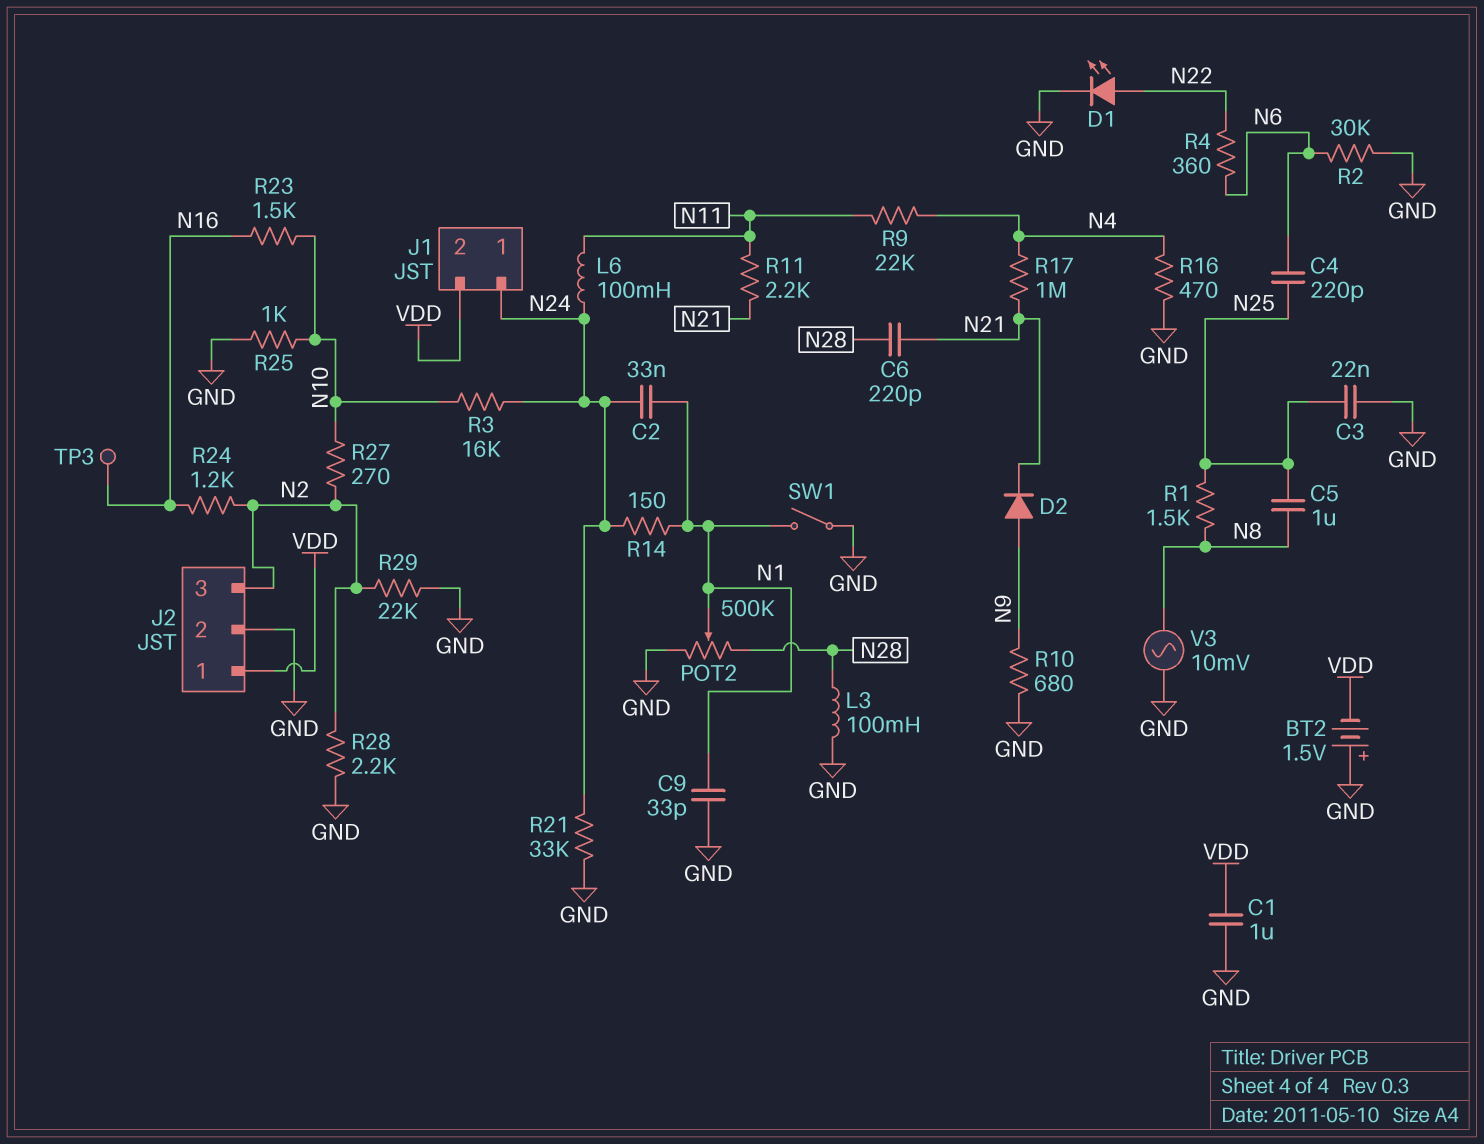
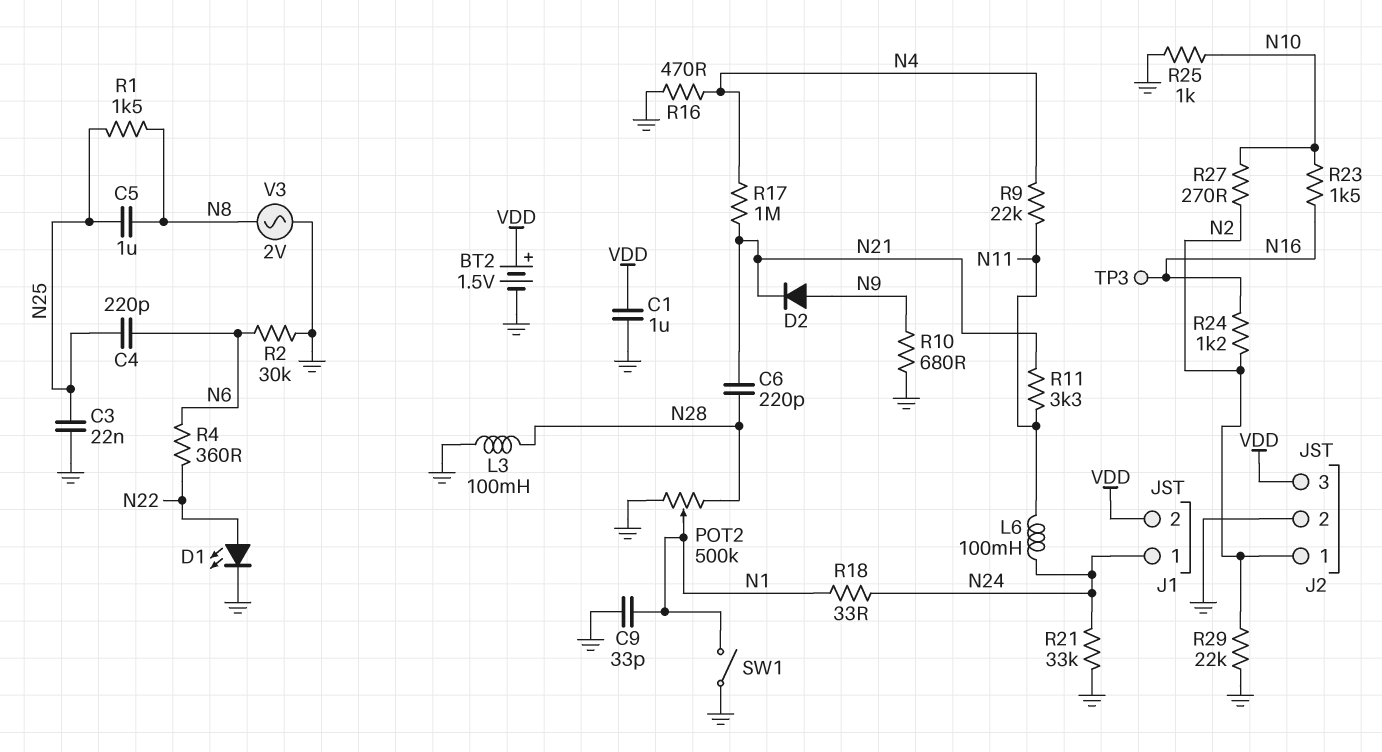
BT2: 1.5V (plus GND, minus VDD) -> 1.5V (plus VDD, minus GND)
C2: 33nF (N1, N24) -> none
J2 pin 1: VDD -> N2
J2 pin 3: N2 -> VDD
R3: 16k (N10, N24) -> none
R11: 2.2k (N11, N21) -> 3.3k (N11, N21)
R14: 150 (N1, N24) -> none
R18: none -> 33 (N1, N24)
R28: 2.2k (GND, N2) -> none
V3: AC 10mV (GND, N8) -> AC 2V (GND, N8)

